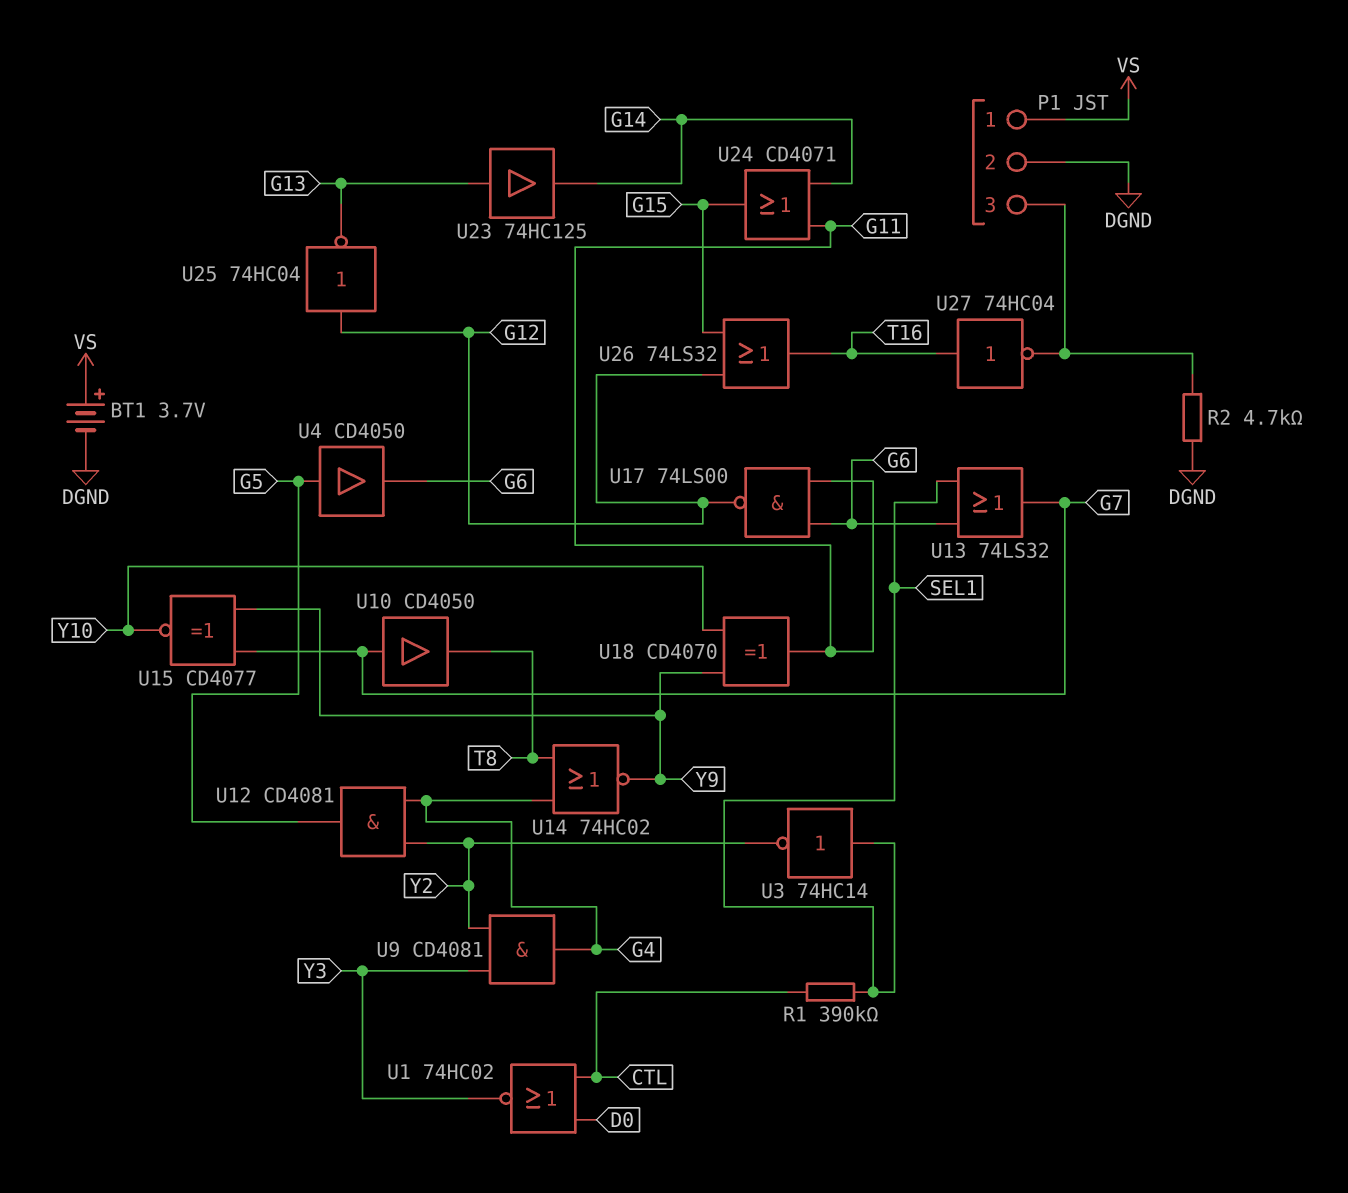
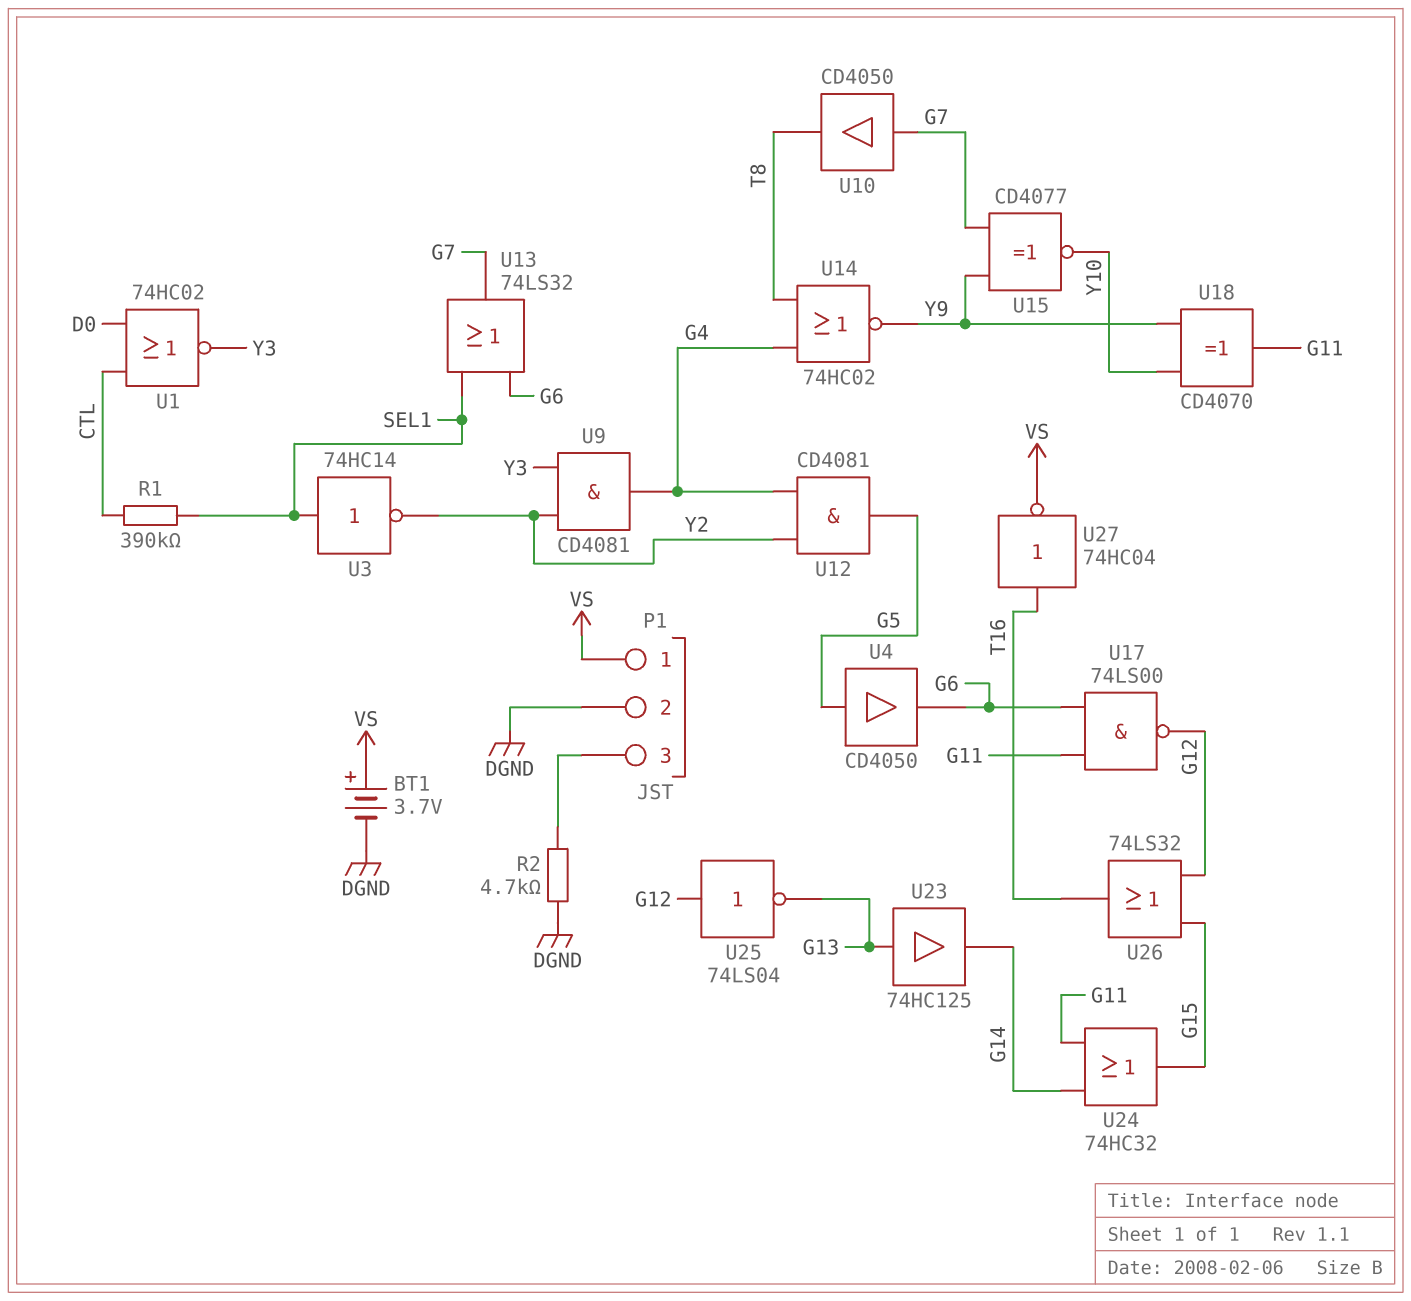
U24: OR CD4071 (in G11, in G14, out G15) -> OR 74HC32 (in G11, in G14, out G15)
U25: NOT 74HC04 (in G12, out G13) -> NOT 74LS04 (in G12, out G13)
U27: NOT 74HC04 (in T16, out P1/3) -> NOT 74HC04 (in T16, out VS)

